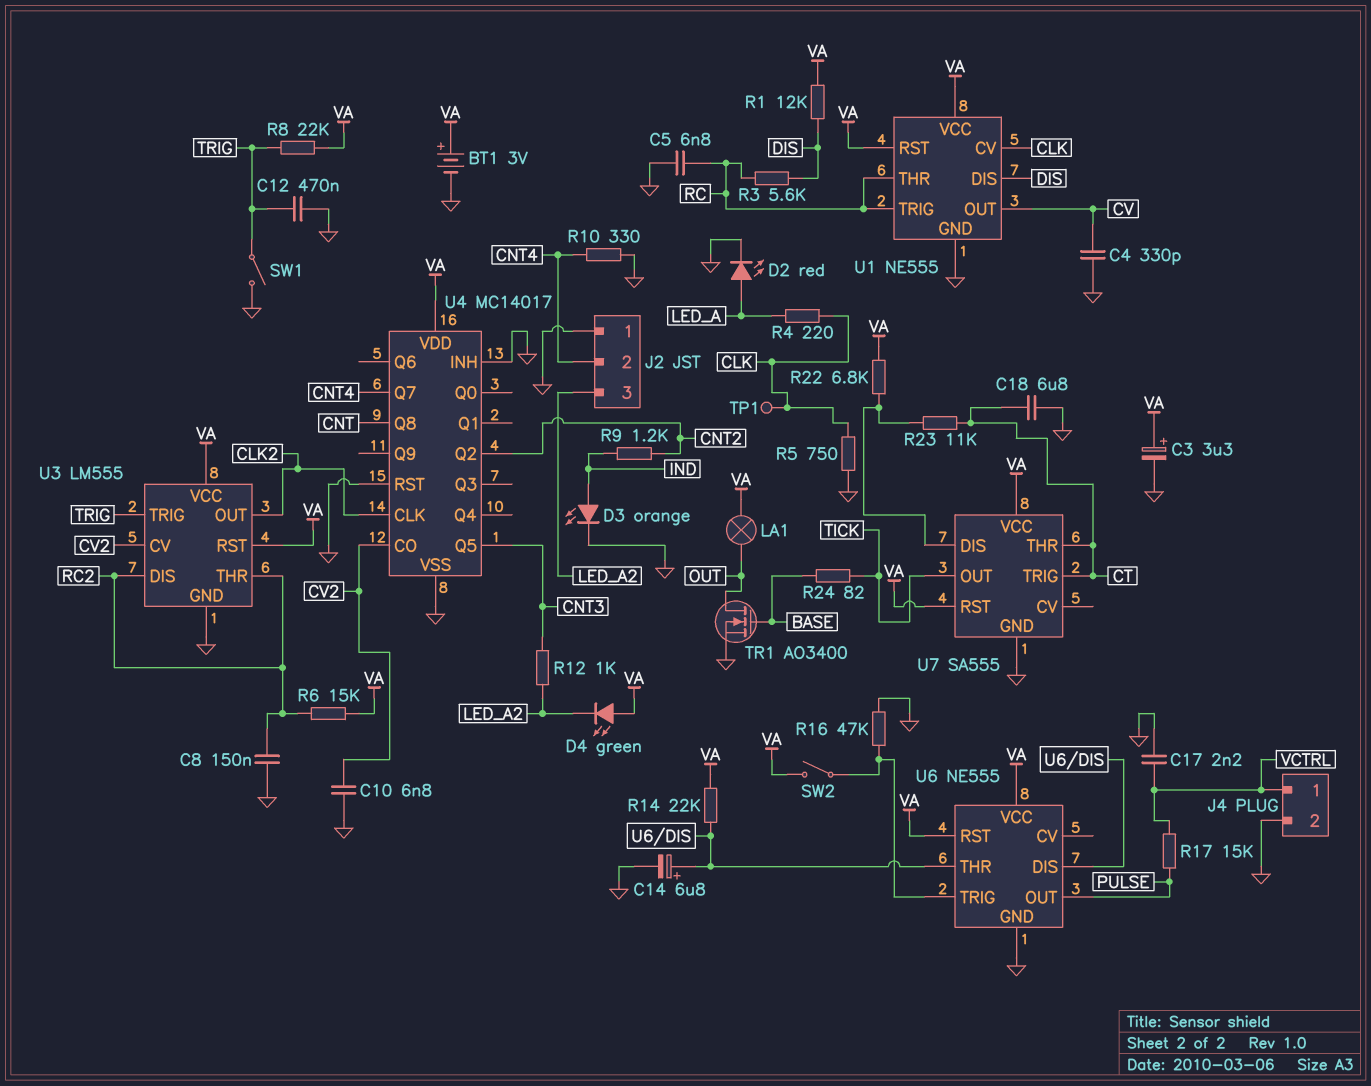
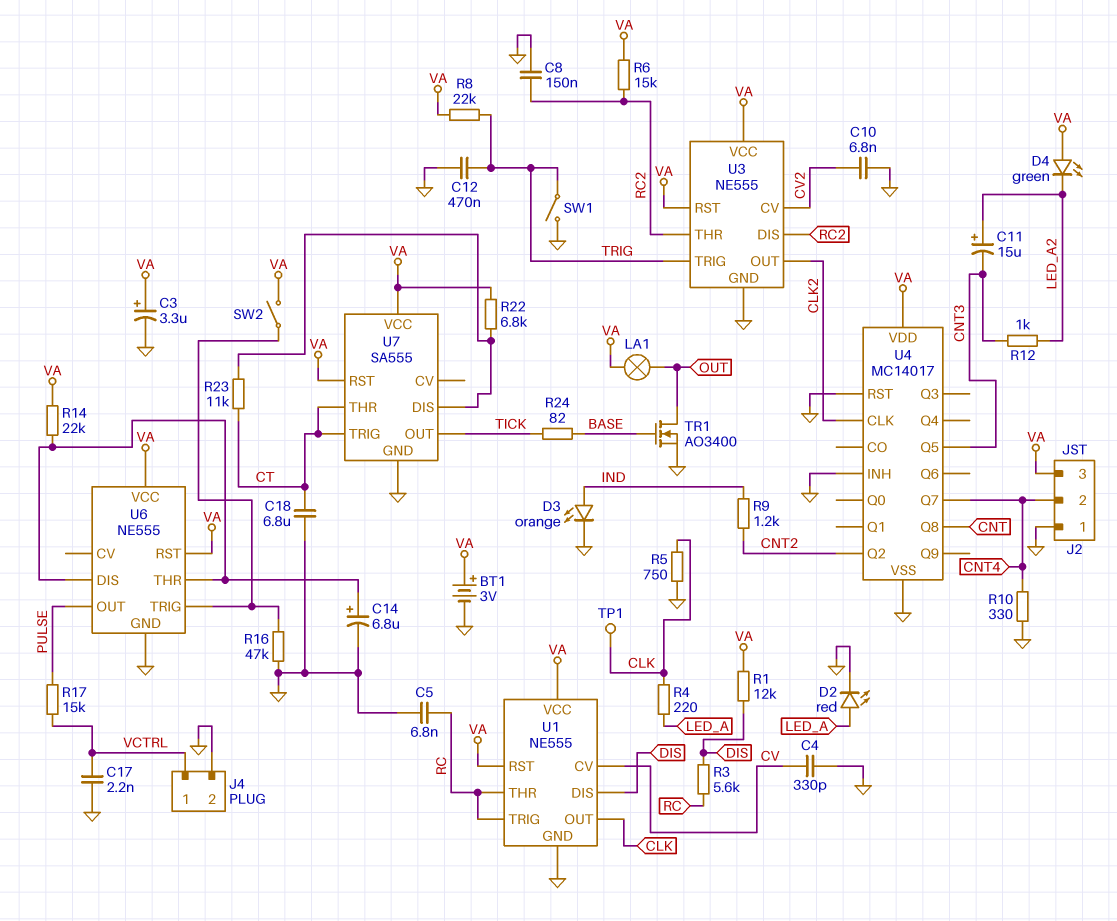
C11: none -> 15uF (plus LED_A2, minus CNT3)
J2 pin 3: LED_A2 -> VA
U1 pin CV: CLK -> CV
U1 pin OUT: CV -> CLK
U3: LM555 -> NE555
U4 pin CO: CV2 -> none

